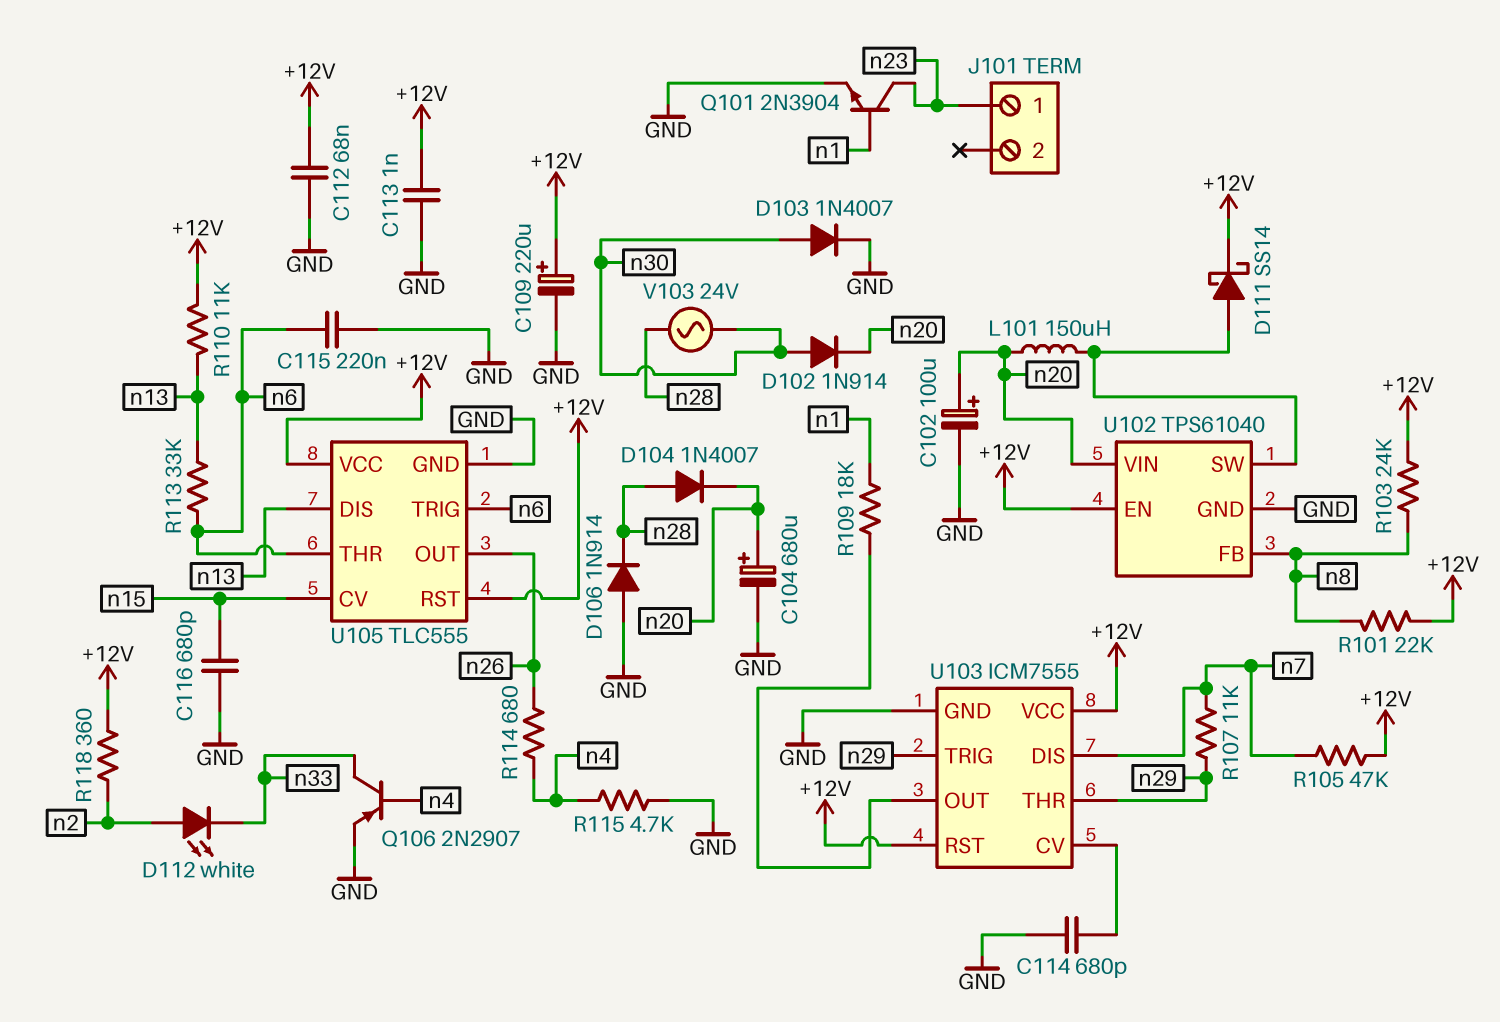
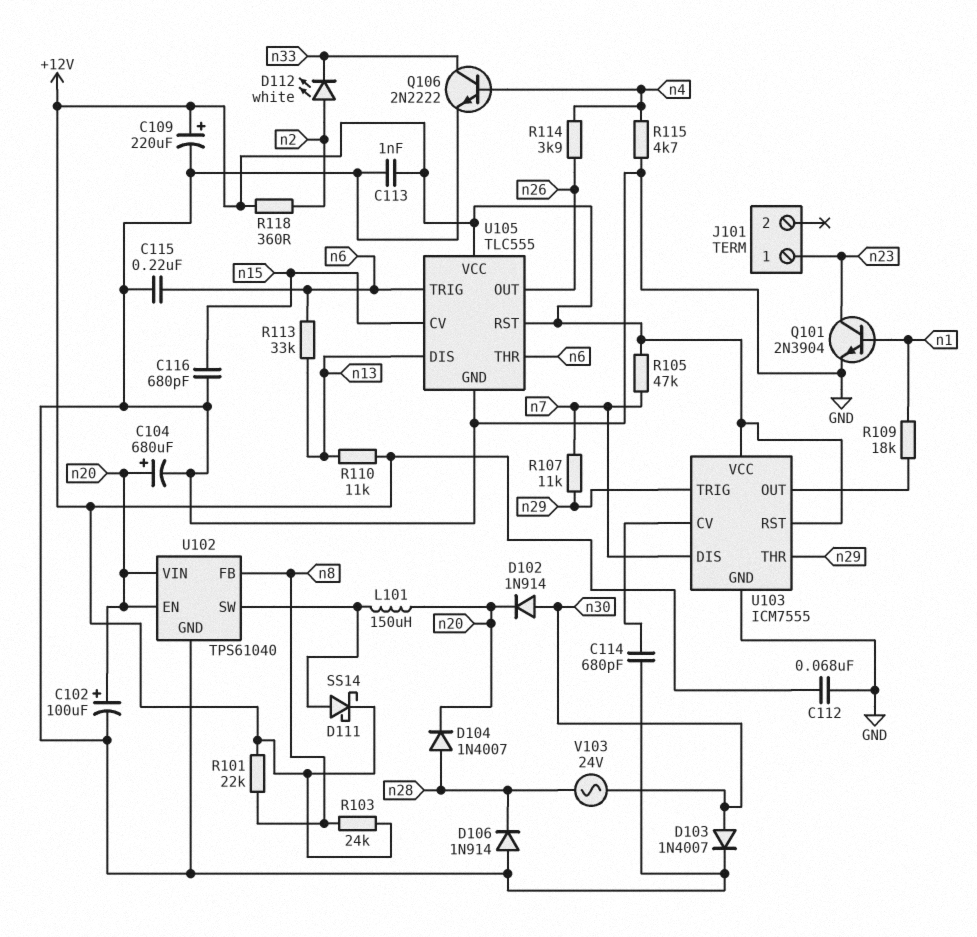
Q106: PNP 2N2907 (B n4, C n33, E GND) -> NPN 2N2222 (B n4, C n33, E GND)
R114: 680 (n4, n26) -> 3.9k (n4, n26)
U102 pin EN: +12V -> n20

